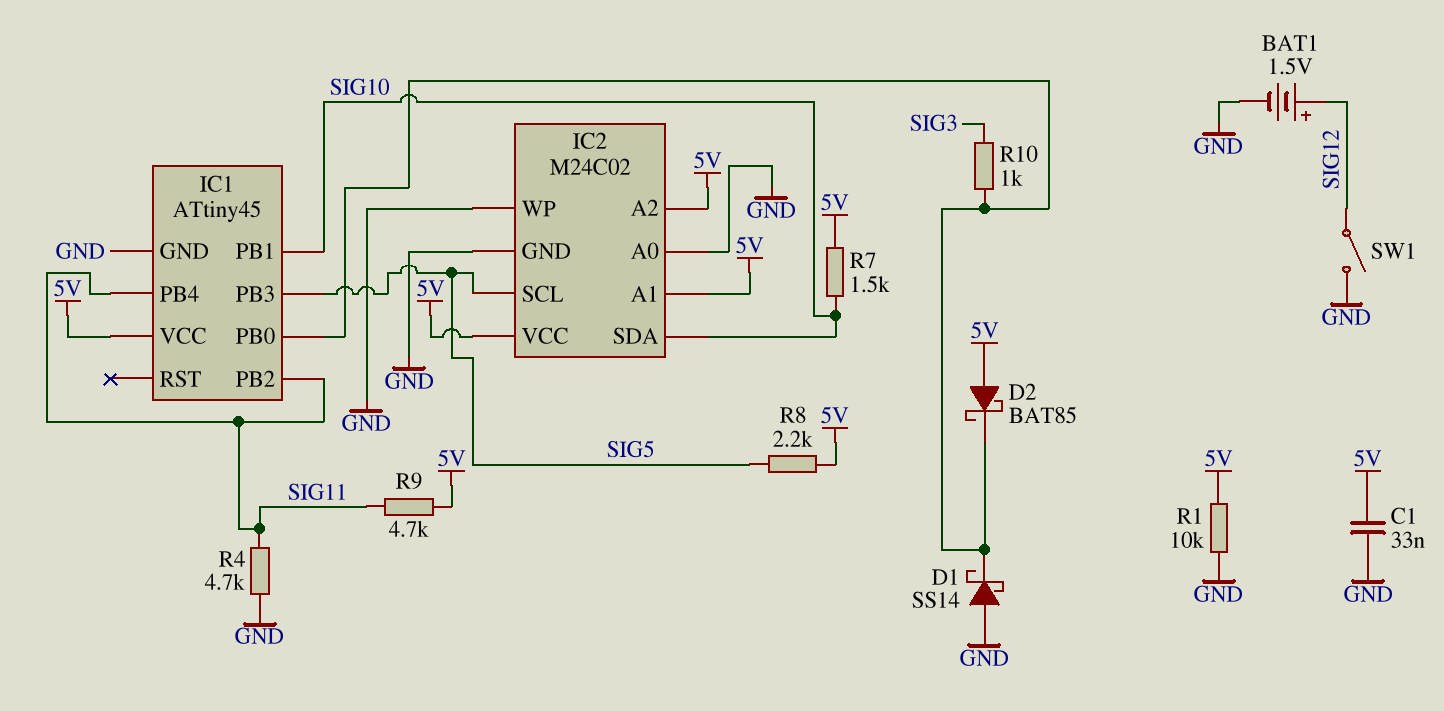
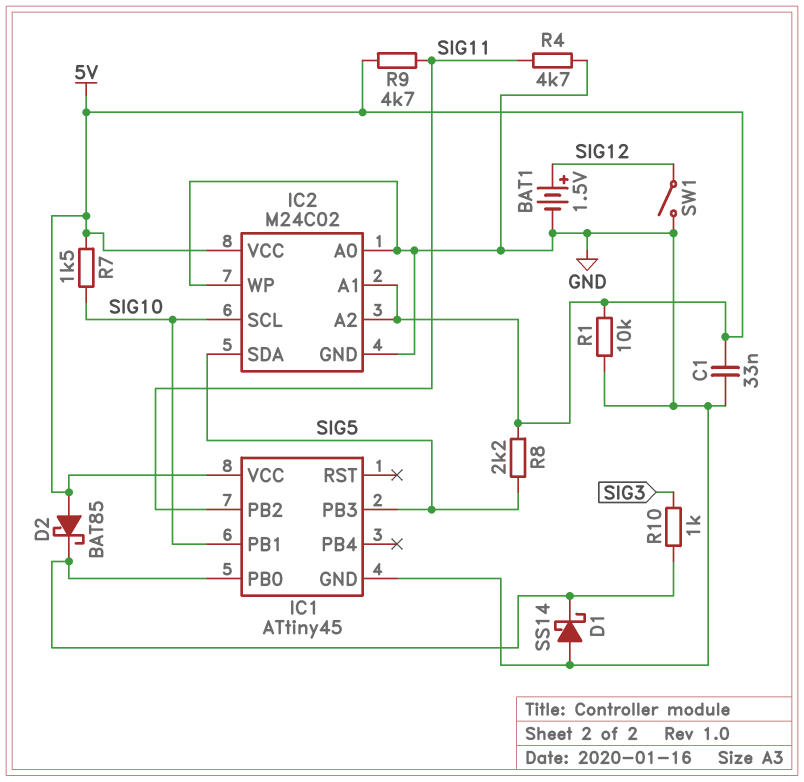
IC1 pin PB4: SIG11 -> none
IC2 pin SCL: SIG5 -> SIG10
IC2 pin SDA: SIG10 -> SIG5

